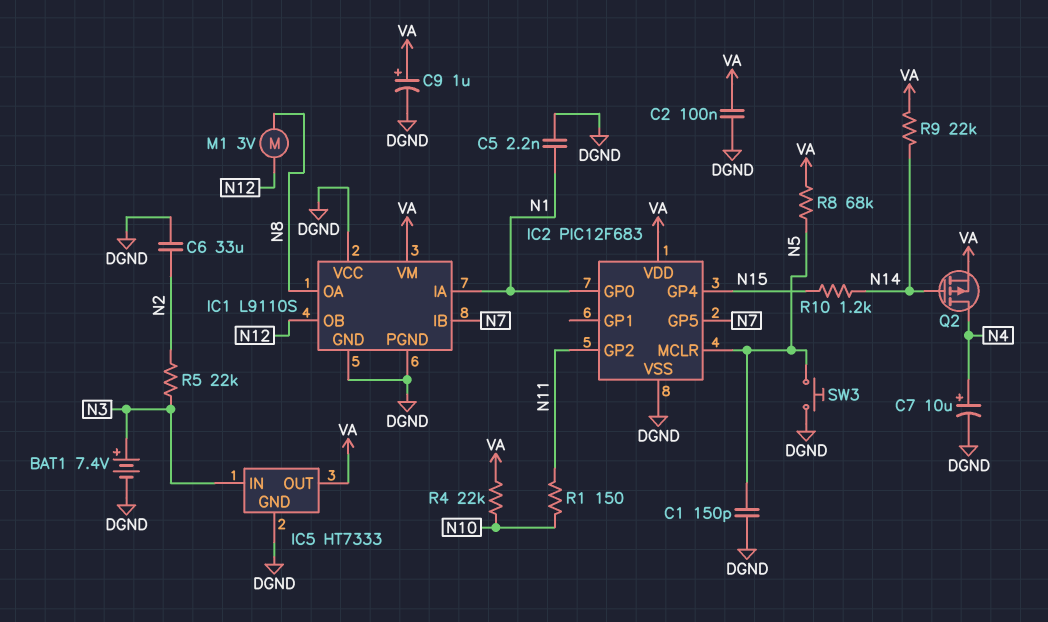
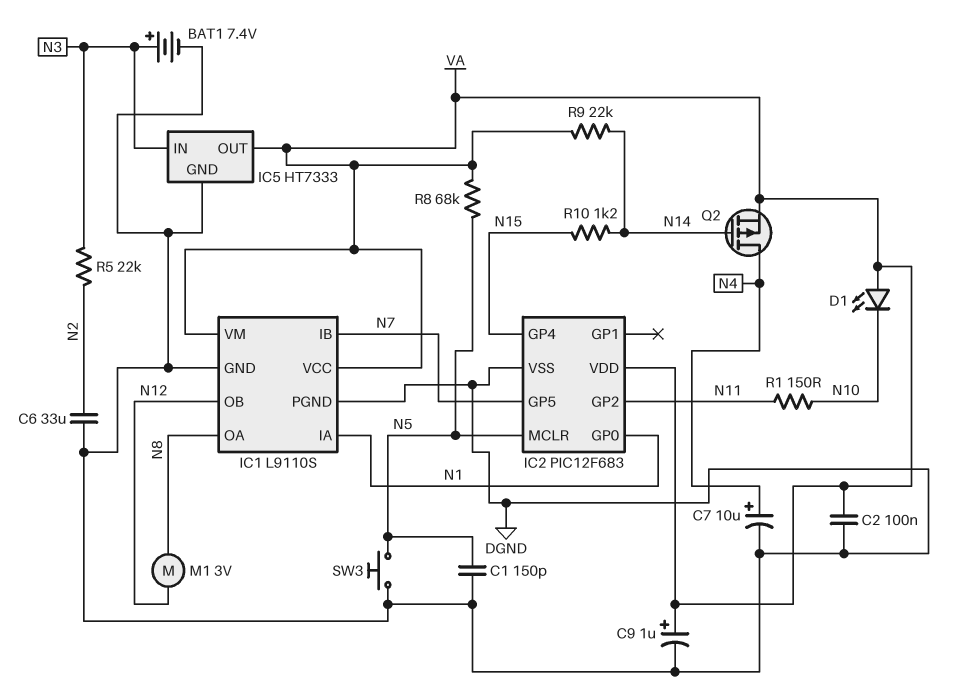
C5: 2.2nF (DGND, N1) -> none
D1: none -> LED (A VA, K N10)
IC1 pin VCC: DGND -> VA
R4: 22k (N10, VA) -> none

